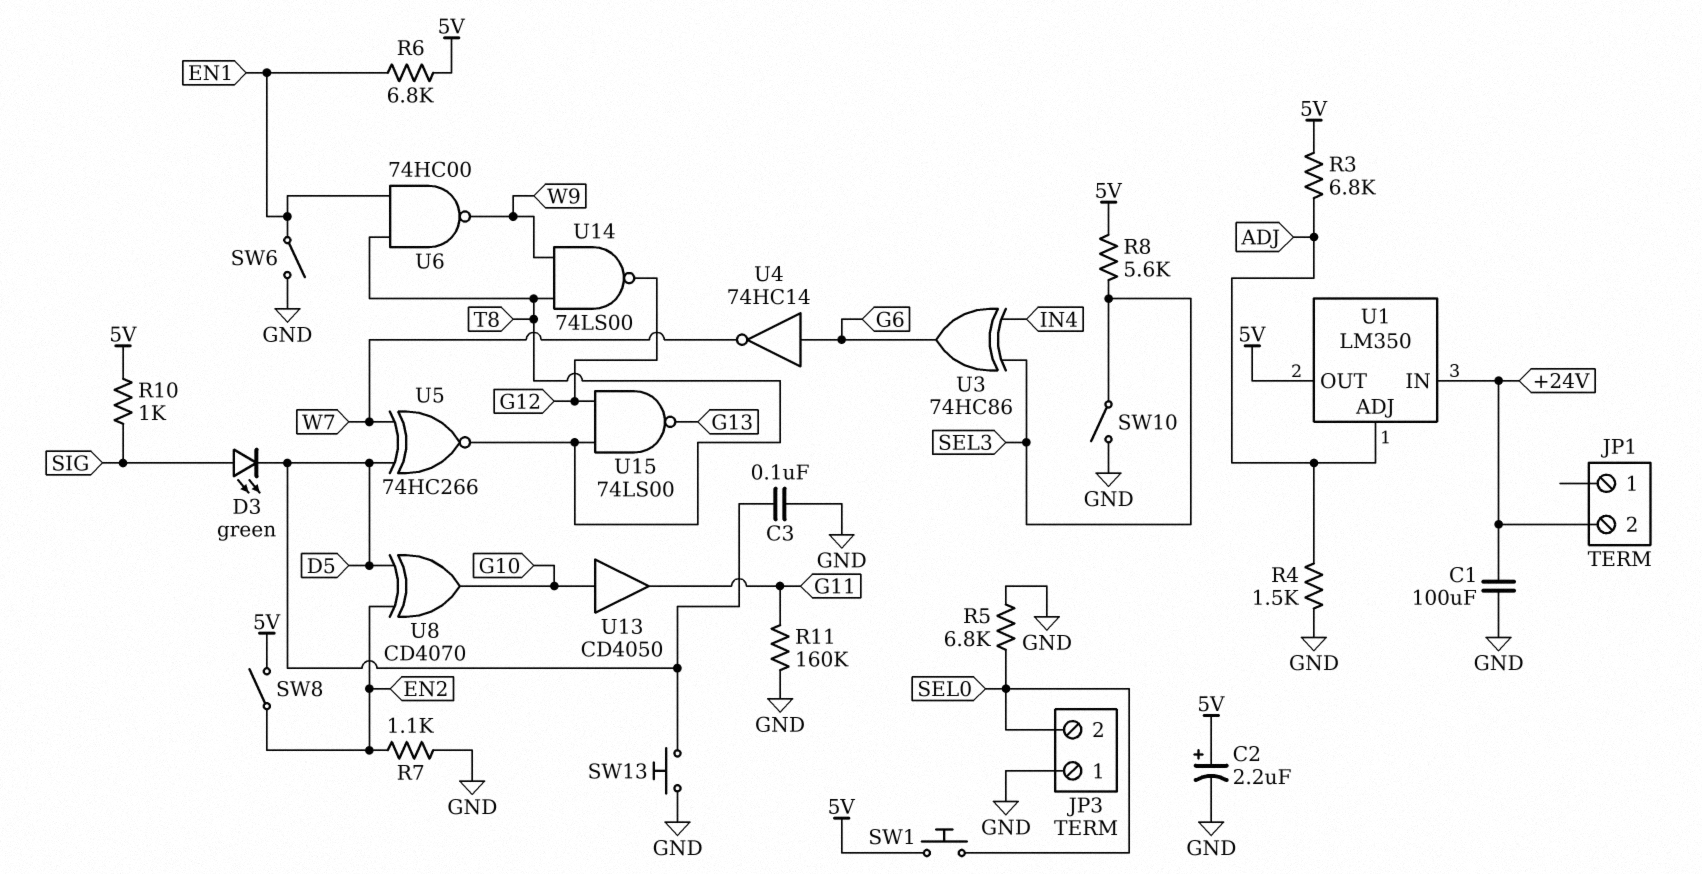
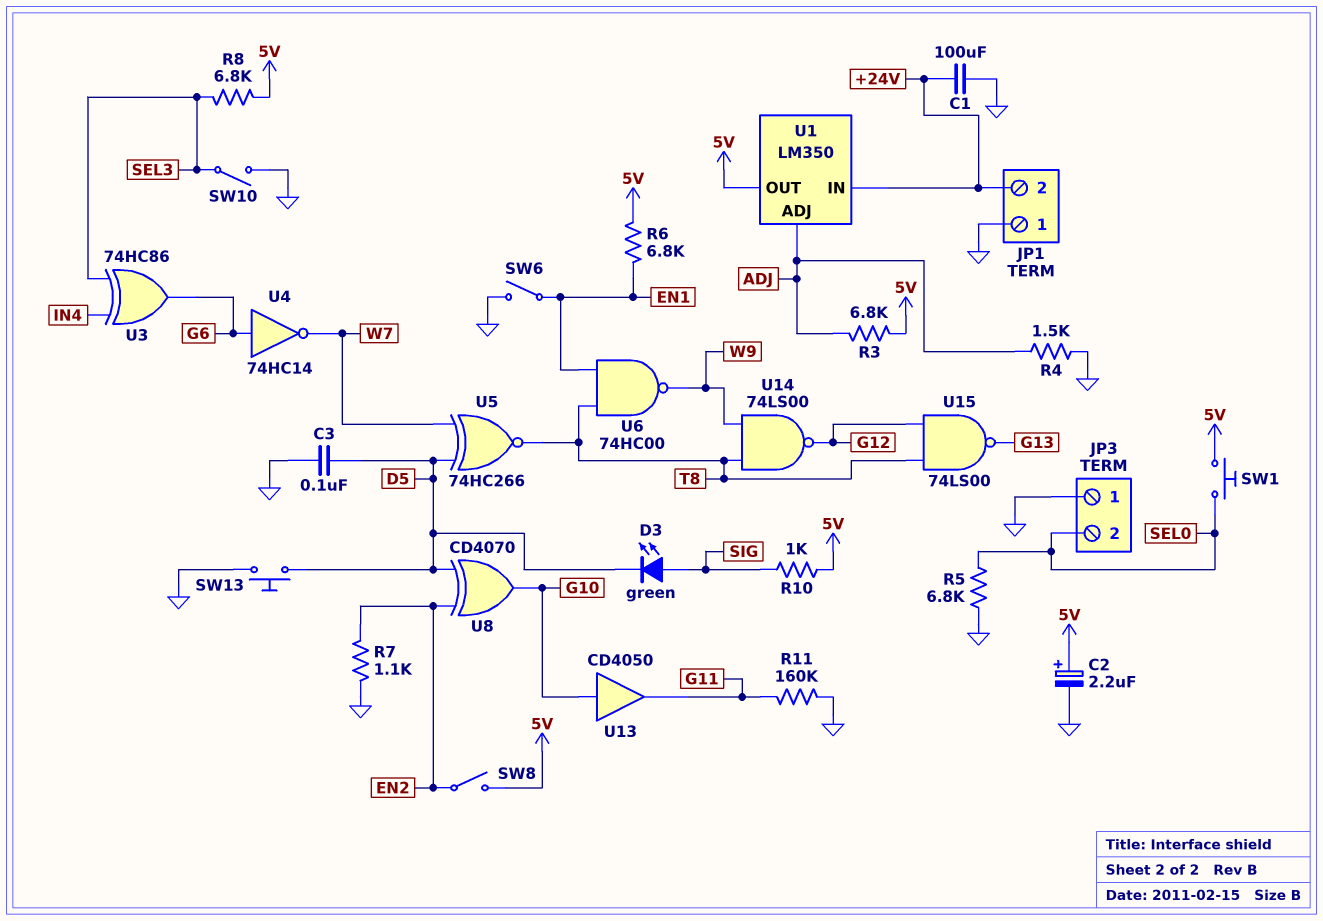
JP1 pin 1: none -> GND
R8: 5.6k (5V, SEL3) -> 6.8k (5V, SEL3)

